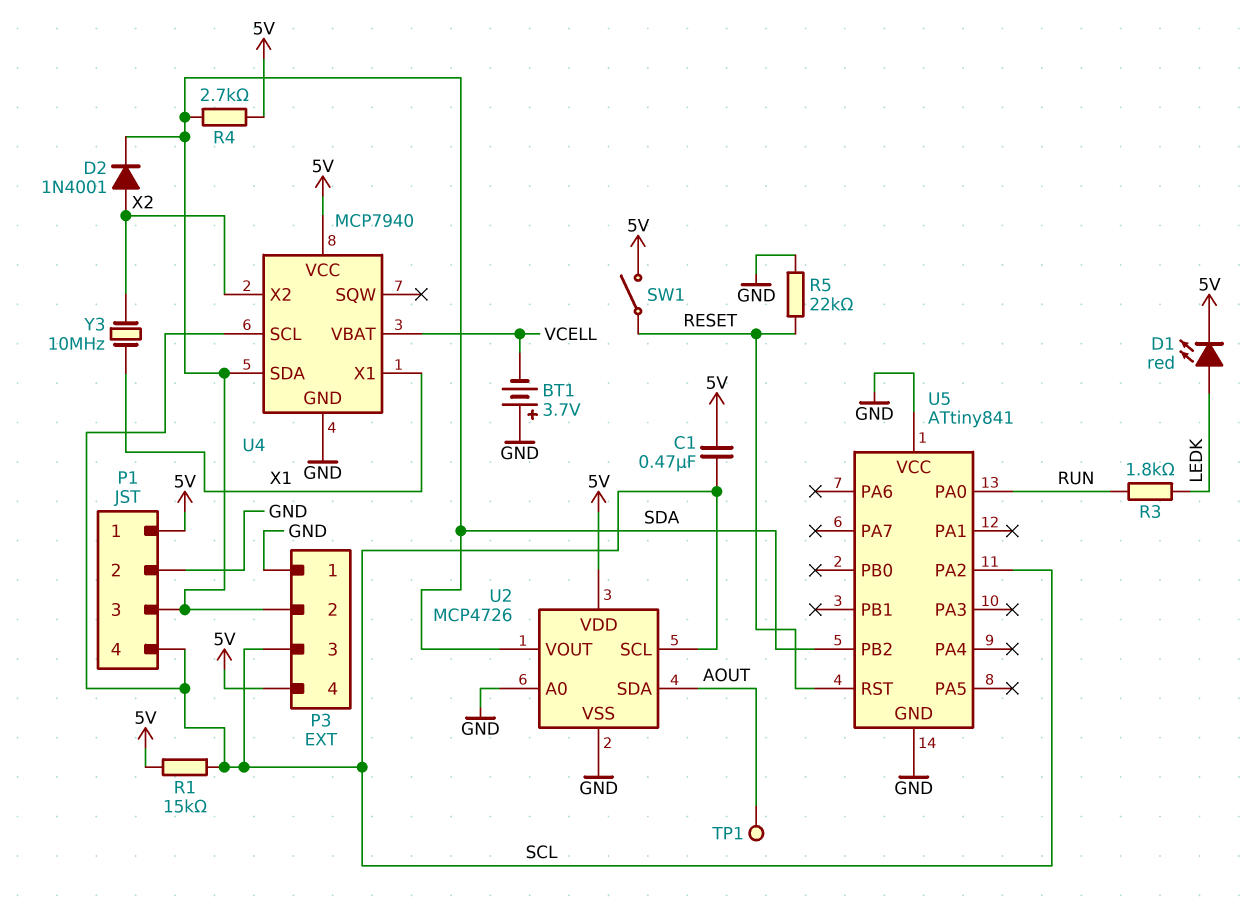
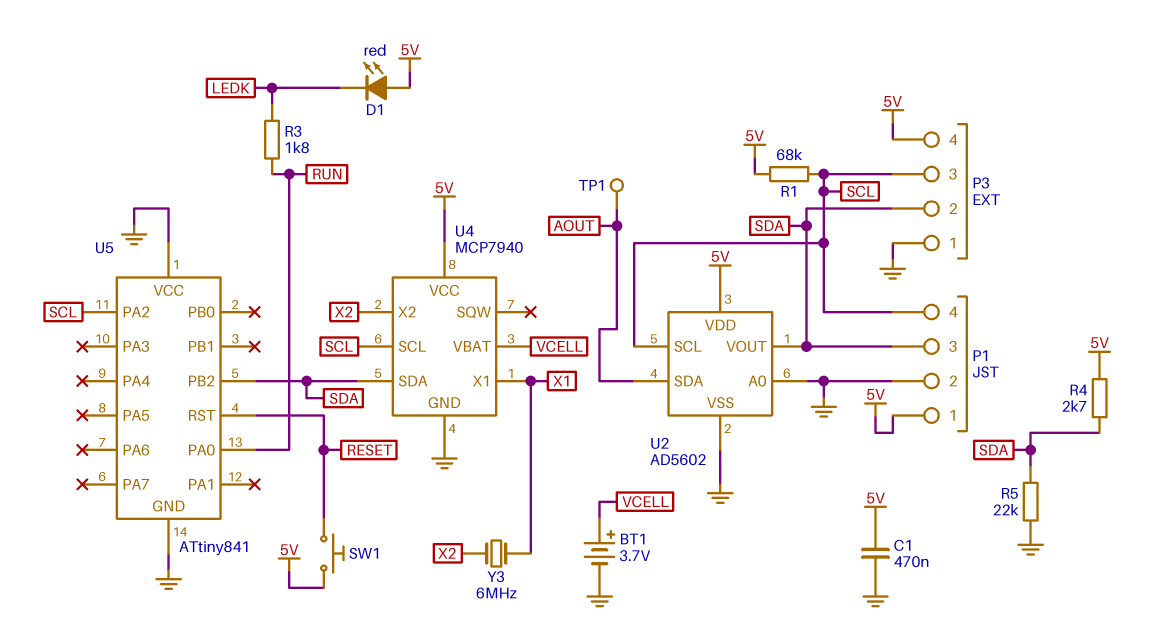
BT1: 3.7V (plus GND, minus VCELL) -> 3.7V (plus VCELL, minus GND)
C1: 470nF (5V, SCL) -> 470nF (5V, GND)
D1: LED red (A LEDK, K 5V) -> LED red (A 5V, K LEDK)
D2: diode 1N4001 (A X2, K SDA) -> none
R1: 15k (5V, SCL) -> 68k (5V, SCL)
R5: 22k (GND, RESET) -> 22k (GND, SDA)
SW1: switch (5V, RESET) -> button (5V, RESET)
U2: MCP4726 -> AD5602
Y3: 10MHz (X1, X2) -> 6MHz (X1, X2)

